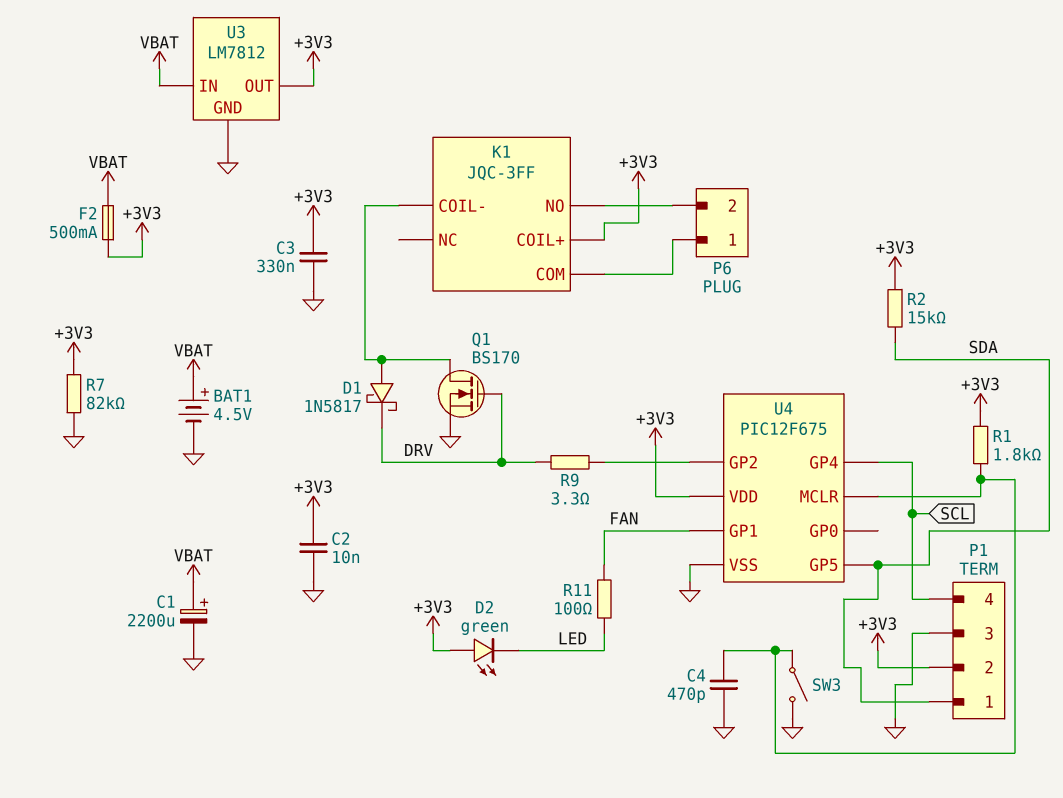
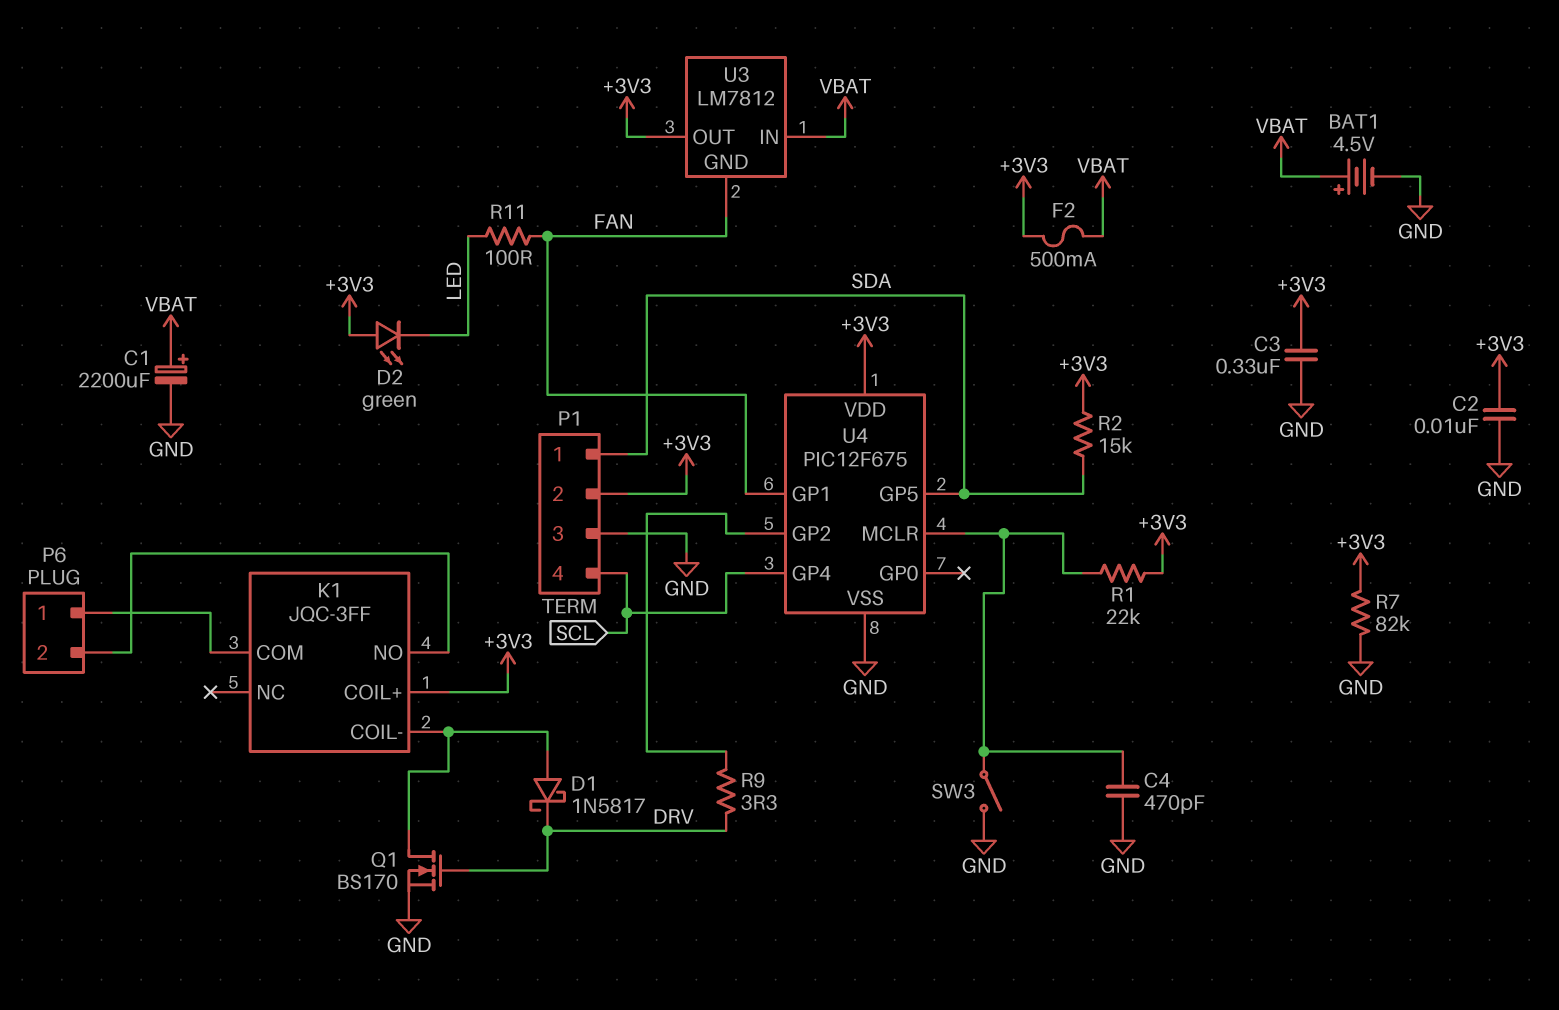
R1: 1.8k (+3V3, U4/MCLR) -> 22k (+3V3, U4/MCLR)
U3 pin GND: GND -> FAN

